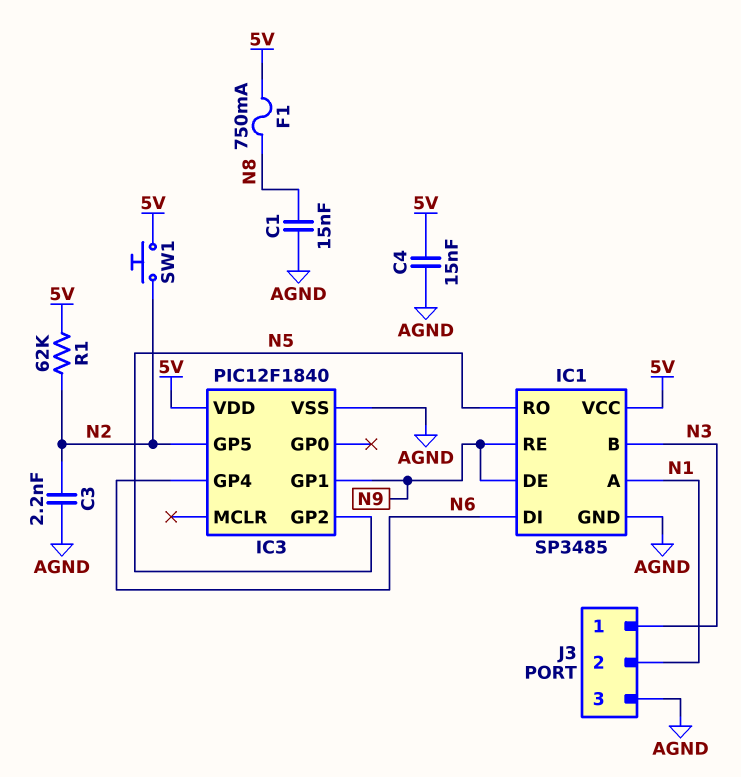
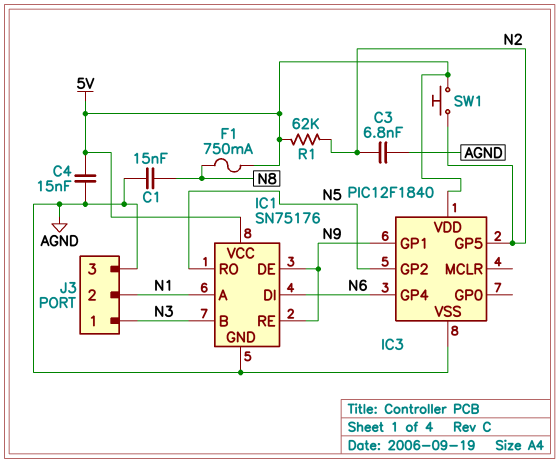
C3: 2.2nF (AGND, N2) -> 6.8nF (AGND, N2)
IC1: SP3485 -> SN75176

